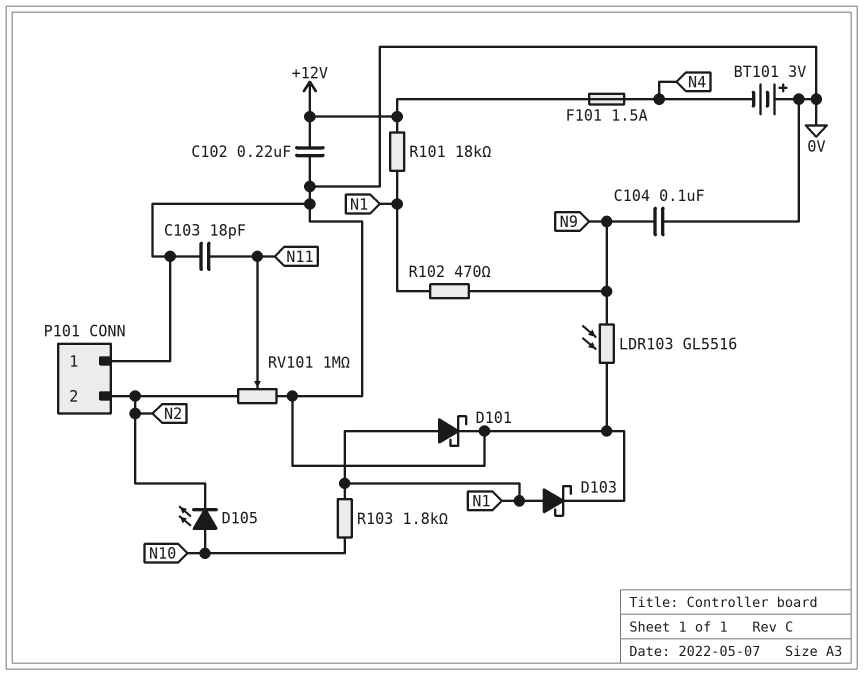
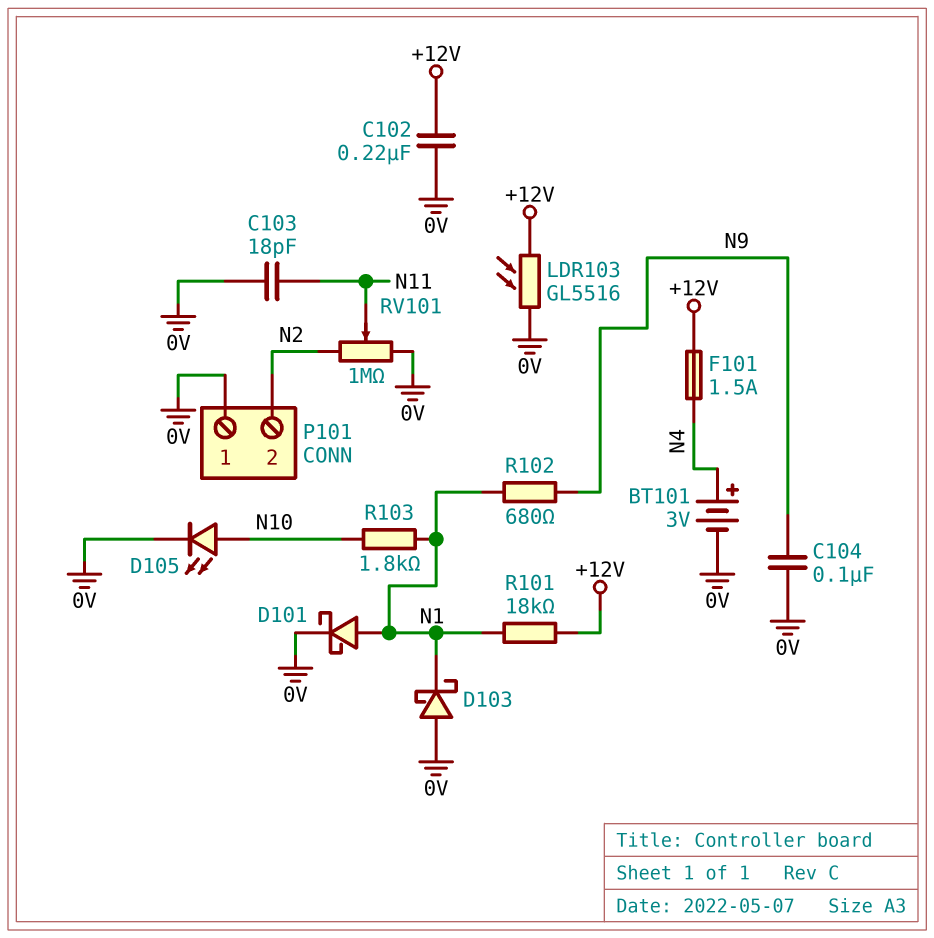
BT101: 3V (plus 0V, minus N4) -> 3V (plus N4, minus 0V)
D103: schottky (A N1, K 0V) -> schottky (A 0V, K N1)
D105: LED (A N10, K N2) -> LED (A N10, K 0V)
LDR103: GL5516 (0V, N9) -> GL5516 (+12V, 0V)
R102: 470 (N1, N9) -> 680 (N1, N9)

